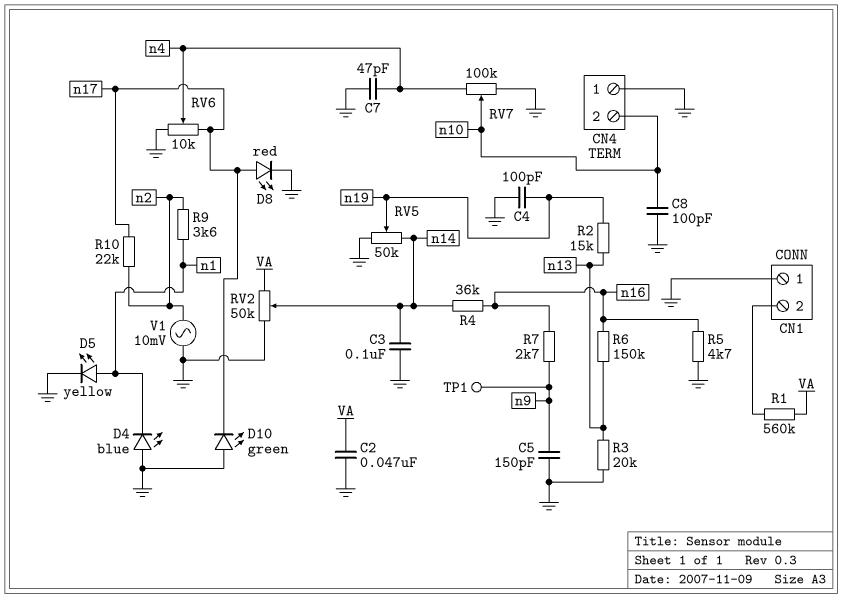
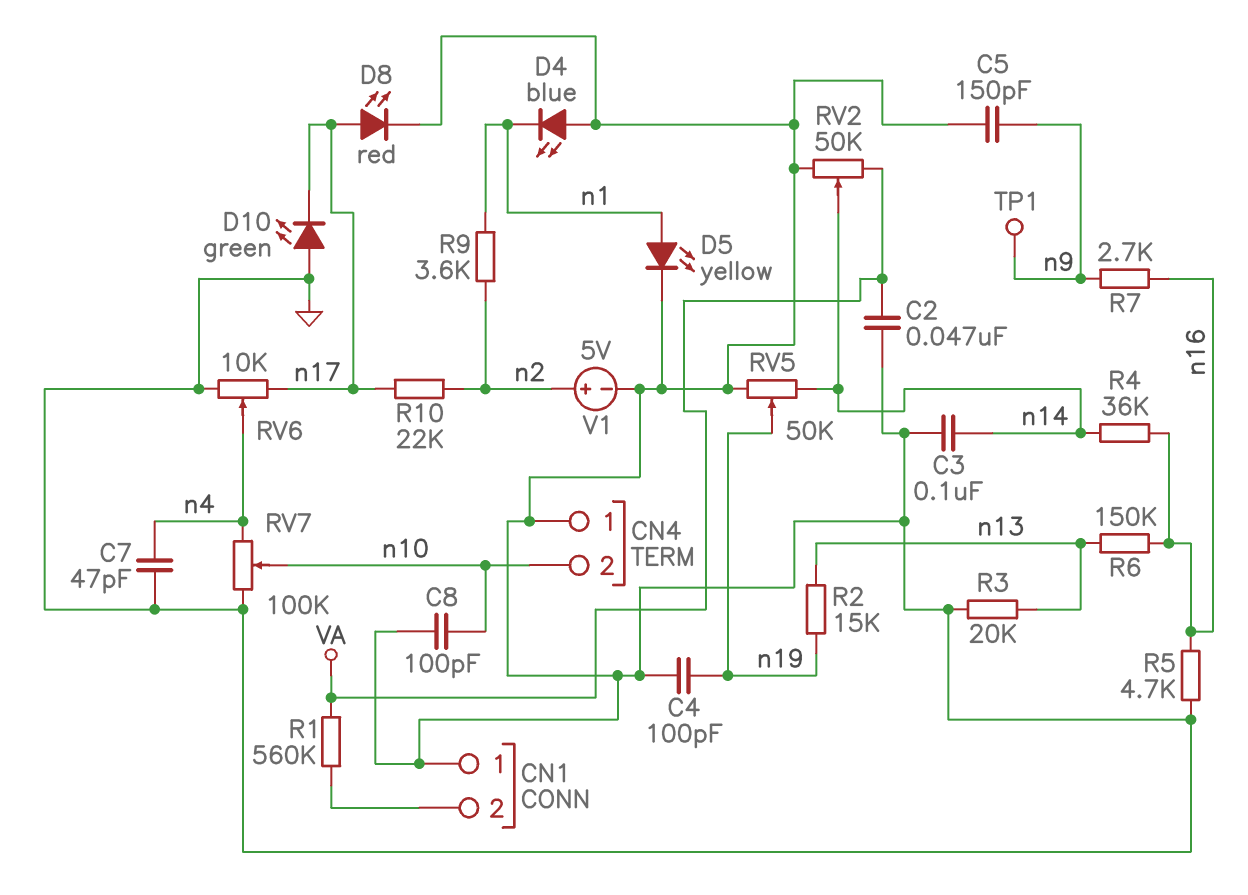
V1: AC 10mV (GND, n2) -> 5V (plus n2, minus GND)

